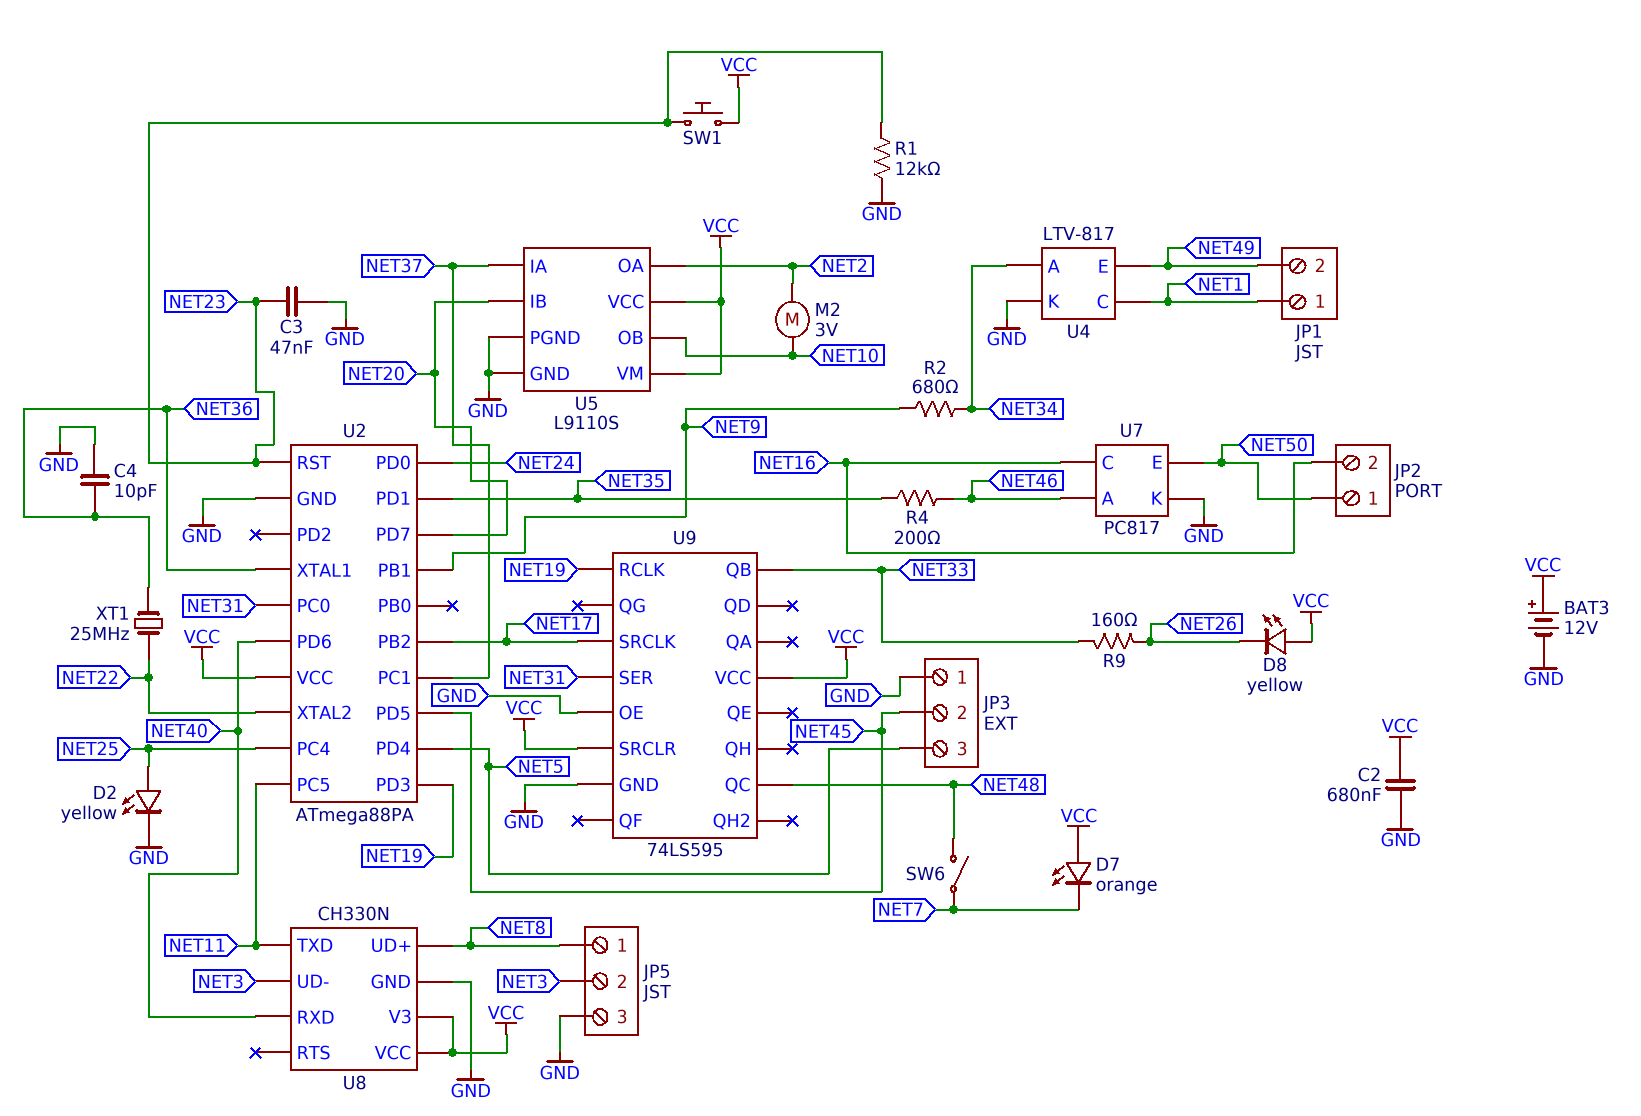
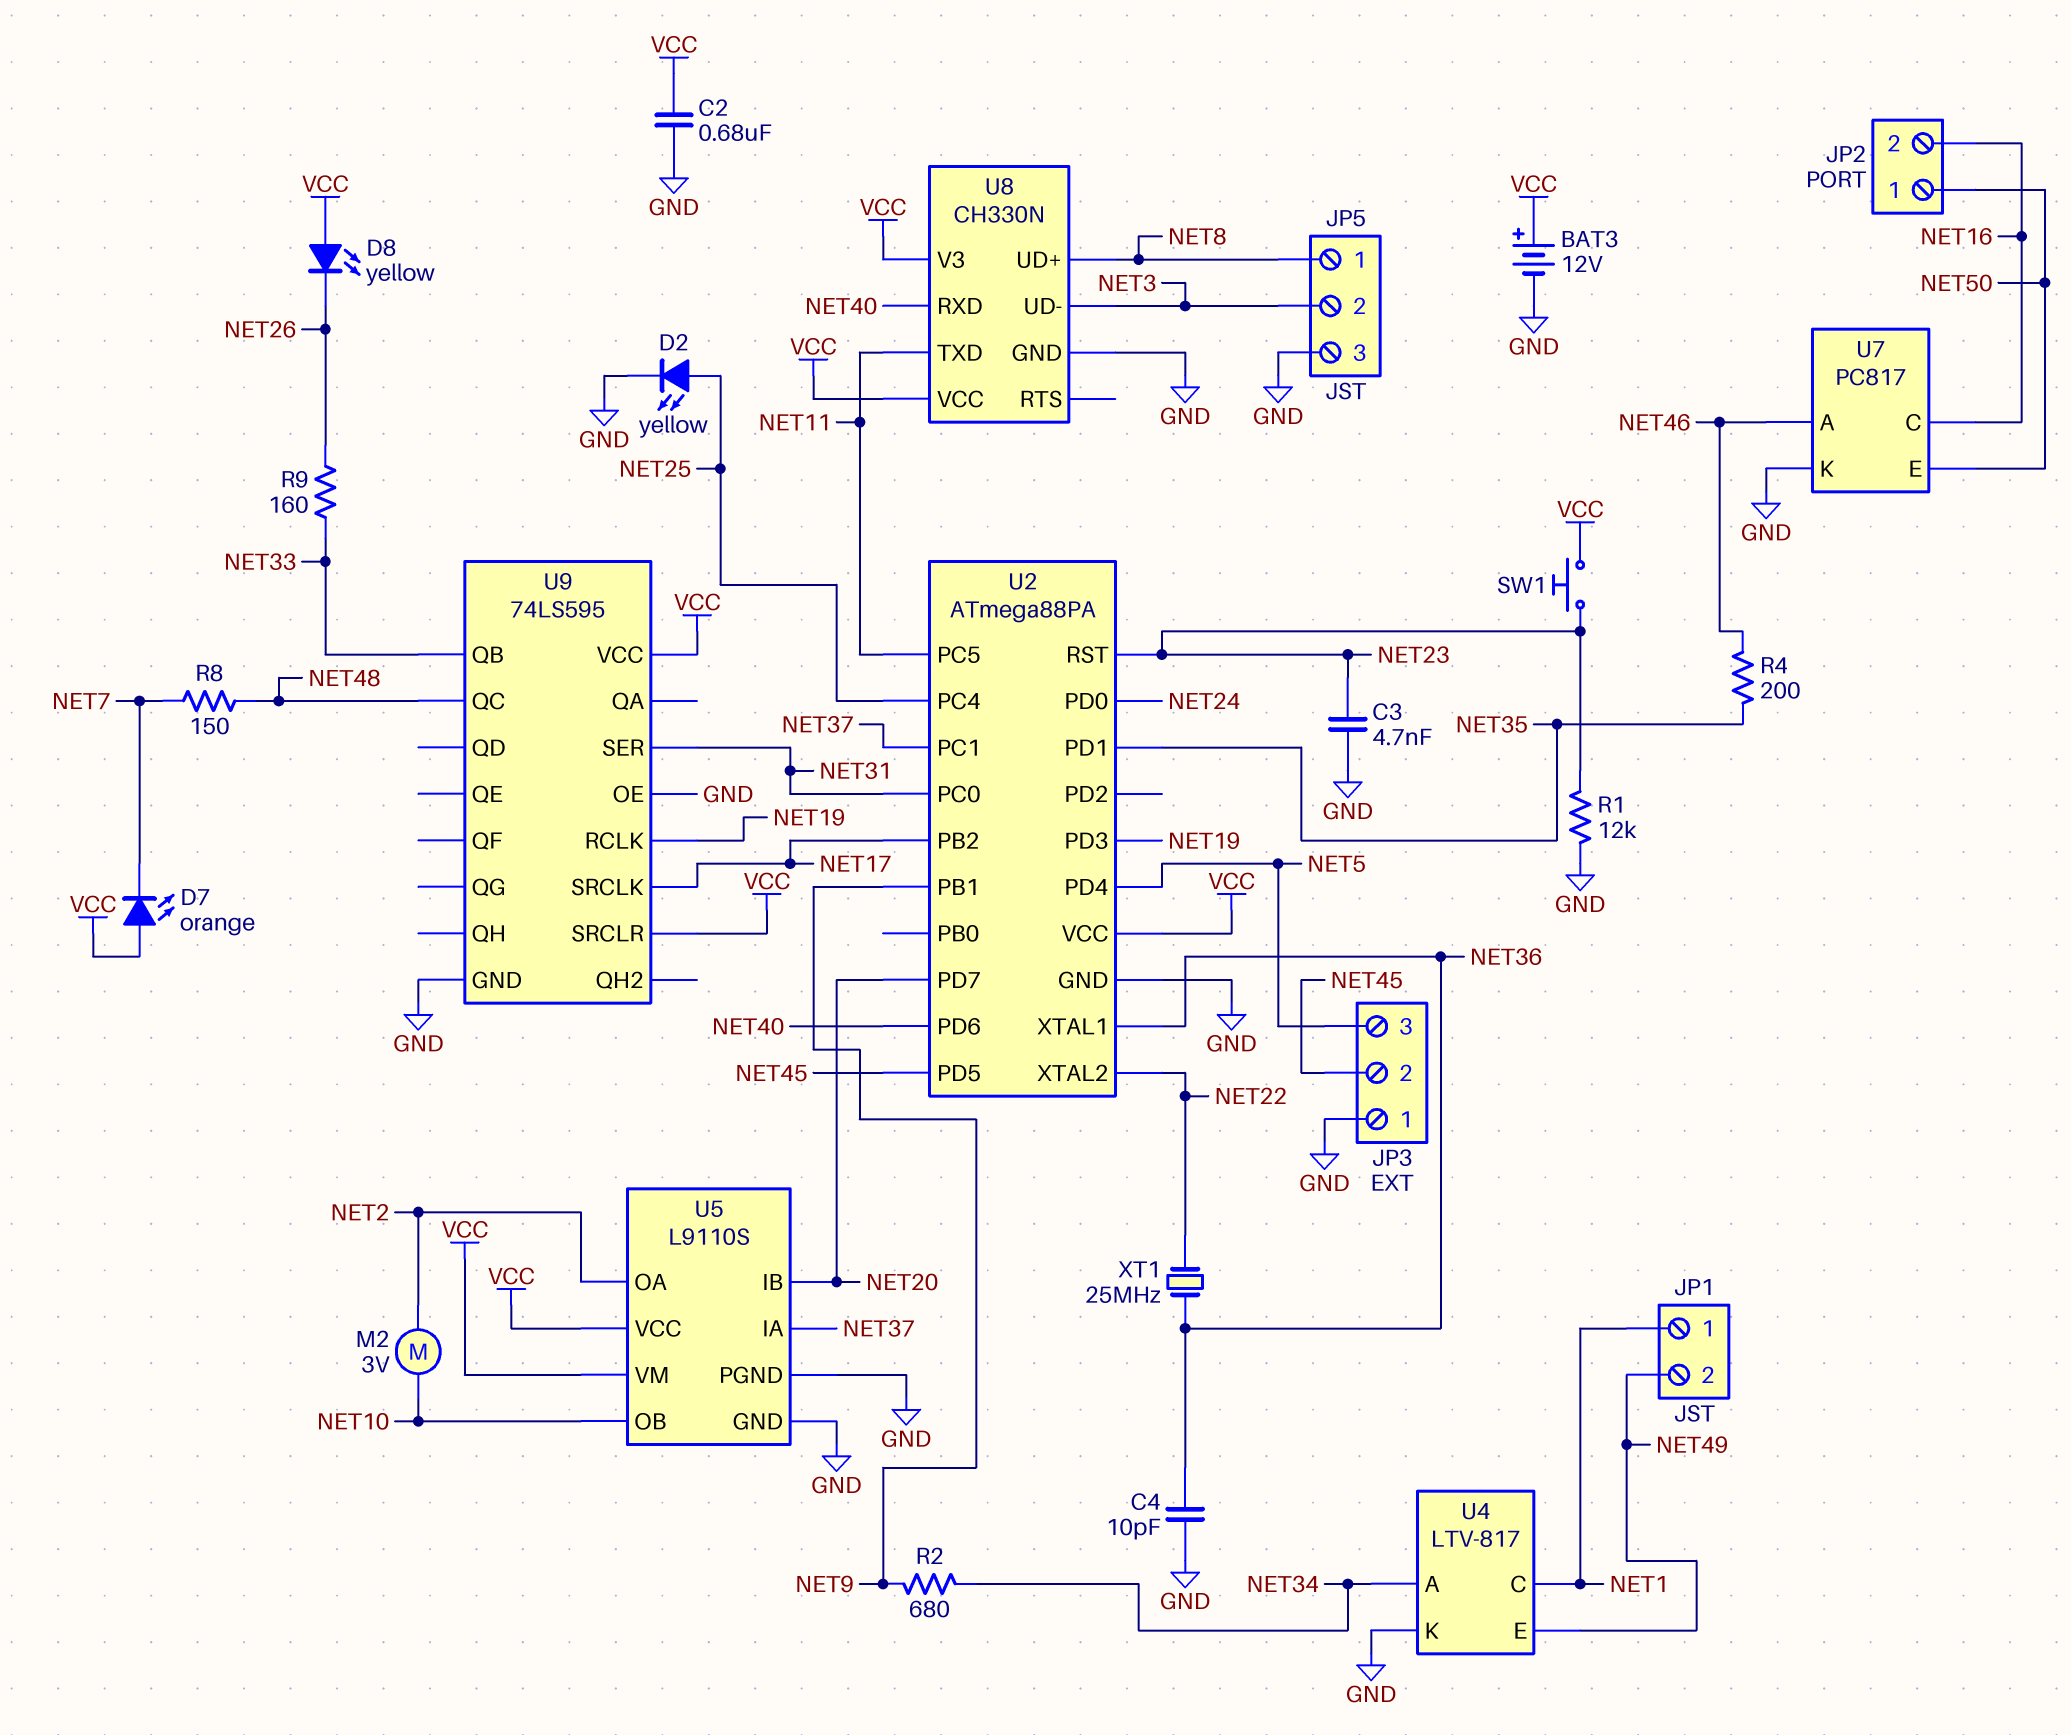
C3: 47nF (GND, NET23) -> 4.7nF (GND, NET23)
R8: none -> 150 (NET7, NET48)
SW6: switch (NET7, NET48) -> none

